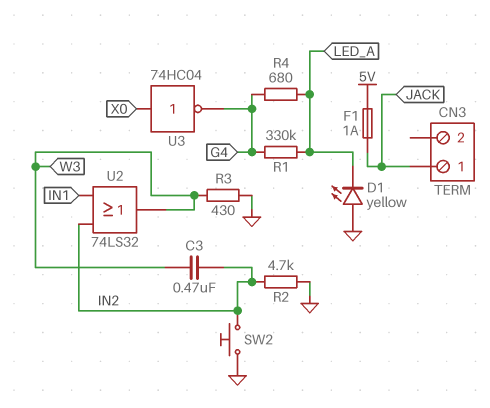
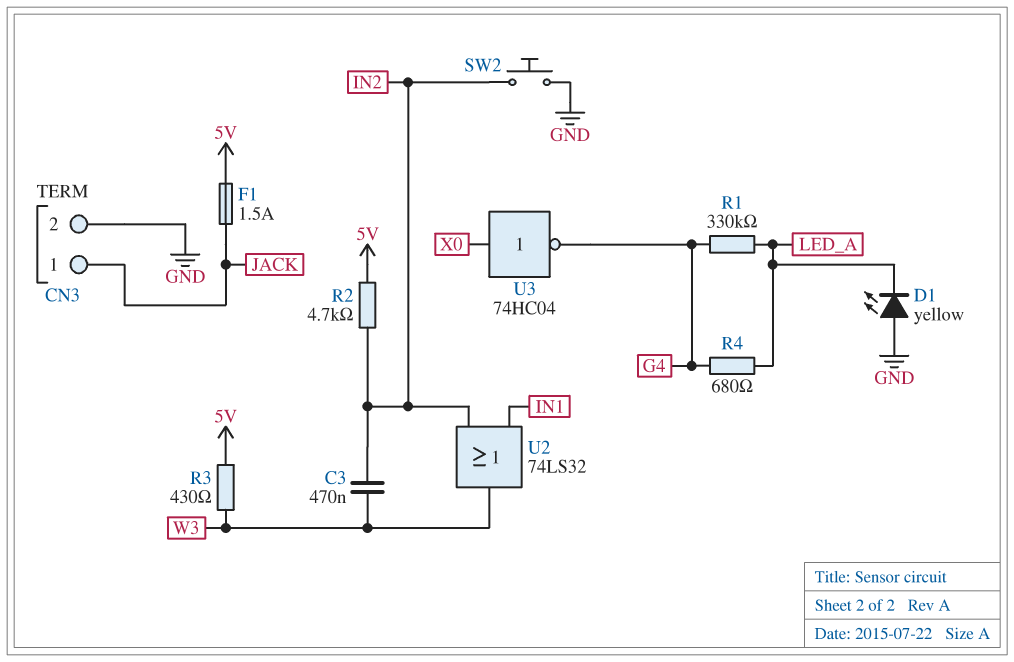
CN3 pin 2: none -> GND
F1: 1A (5V, JACK) -> 1.5A (5V, JACK)
R2: 4.7k (GND, IN2) -> 4.7k (5V, IN2)
R3: 430 (GND, W3) -> 430 (5V, W3)

